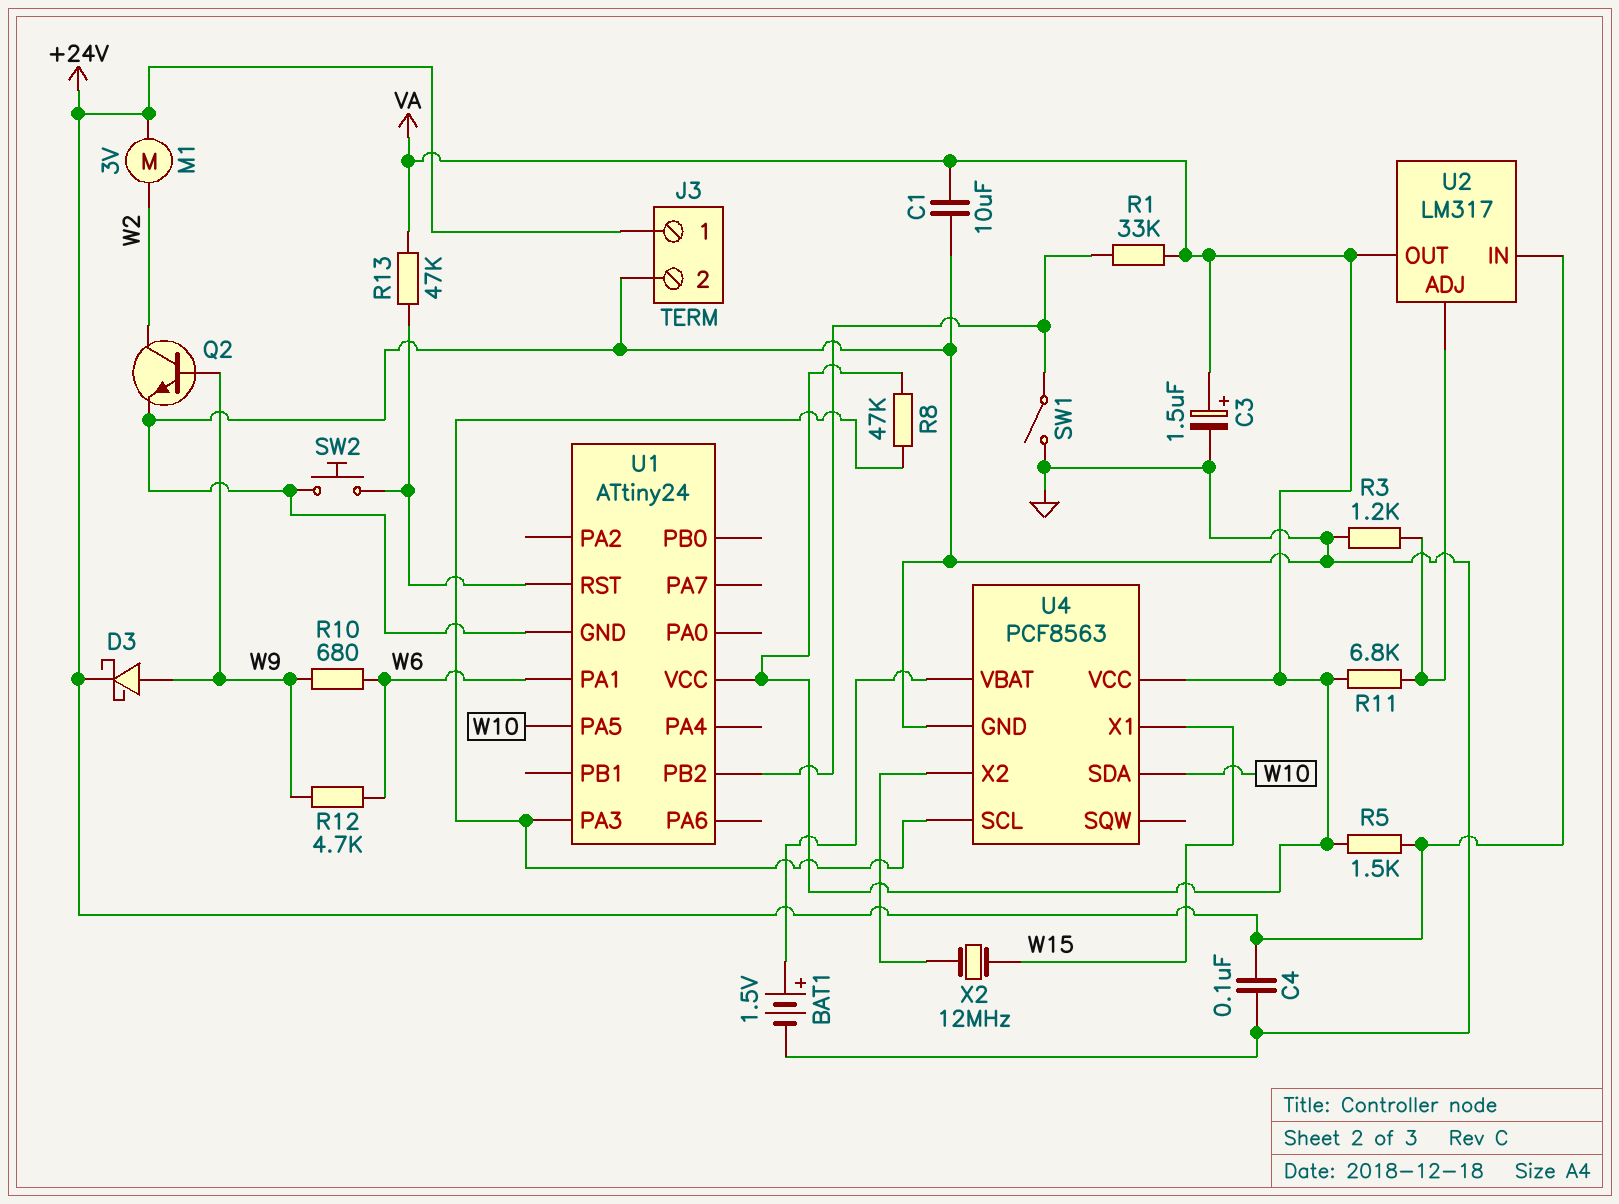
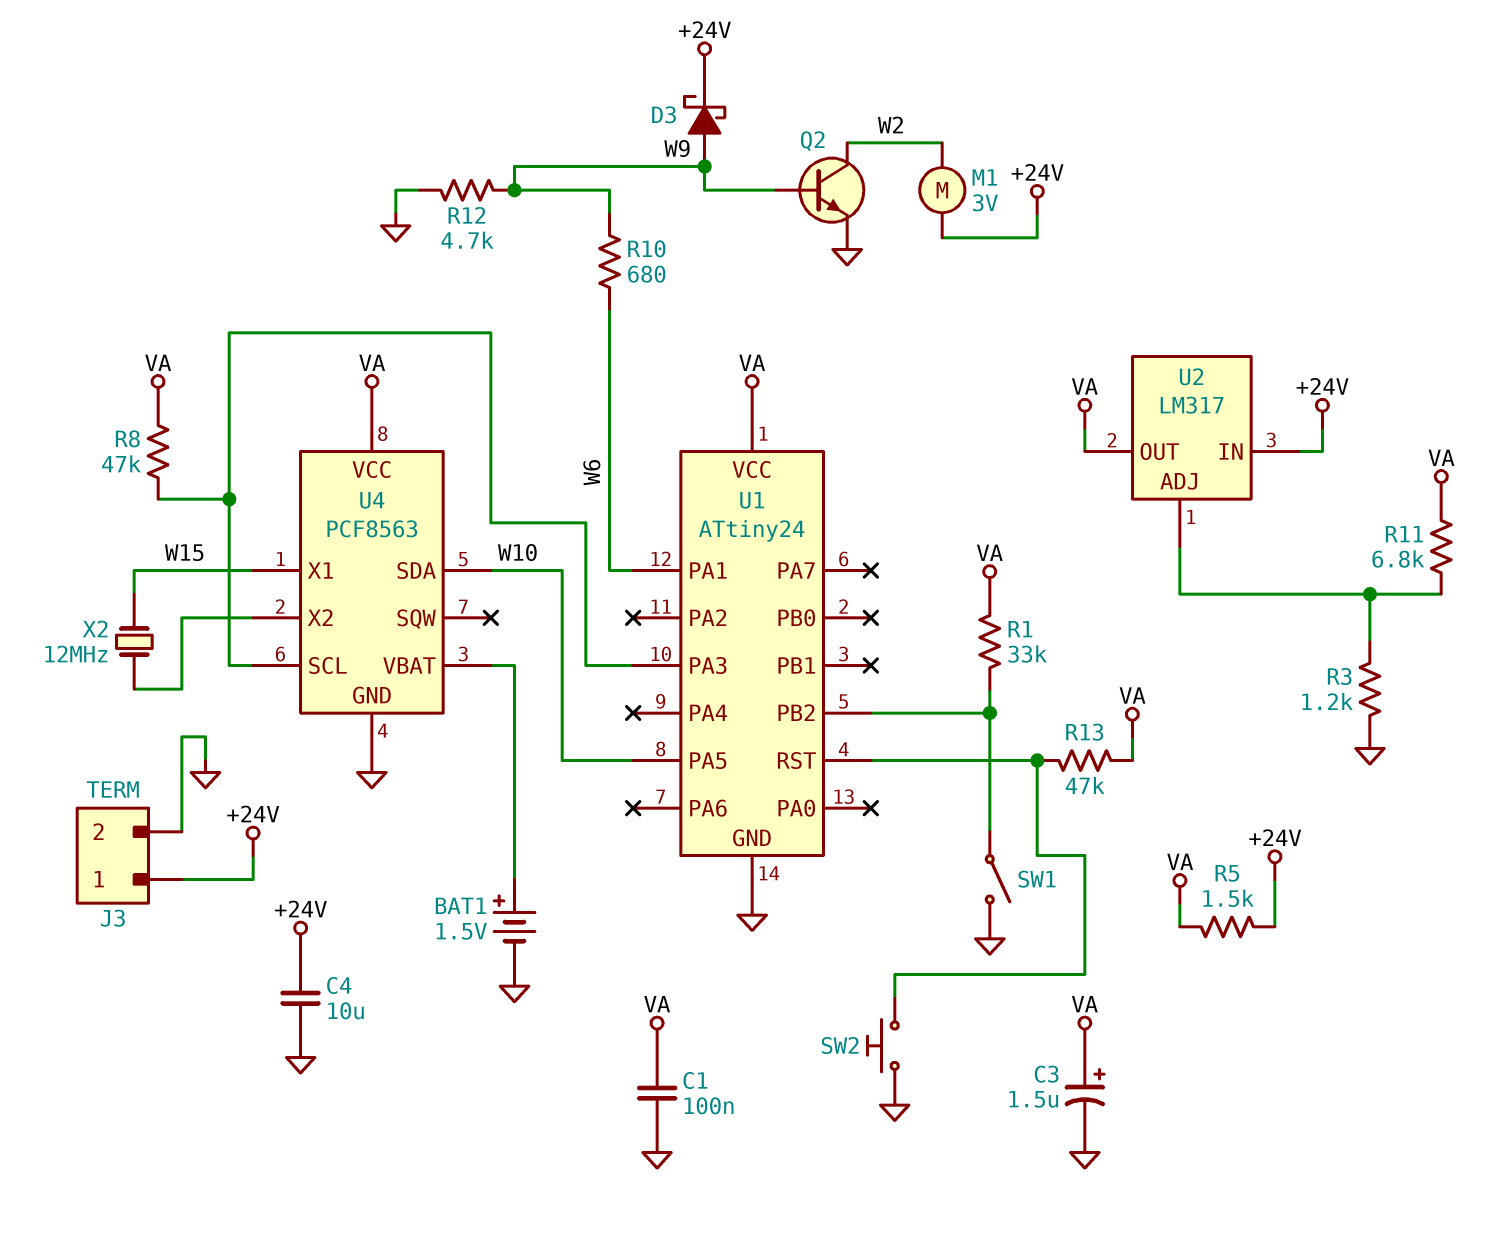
C1: 10uF (GND, VA) -> 100nF (GND, VA)
C4: 100nF (+24V, GND) -> 10uF (+24V, GND)
R12: 4.7k (W6, W9) -> 4.7k (GND, W9)

